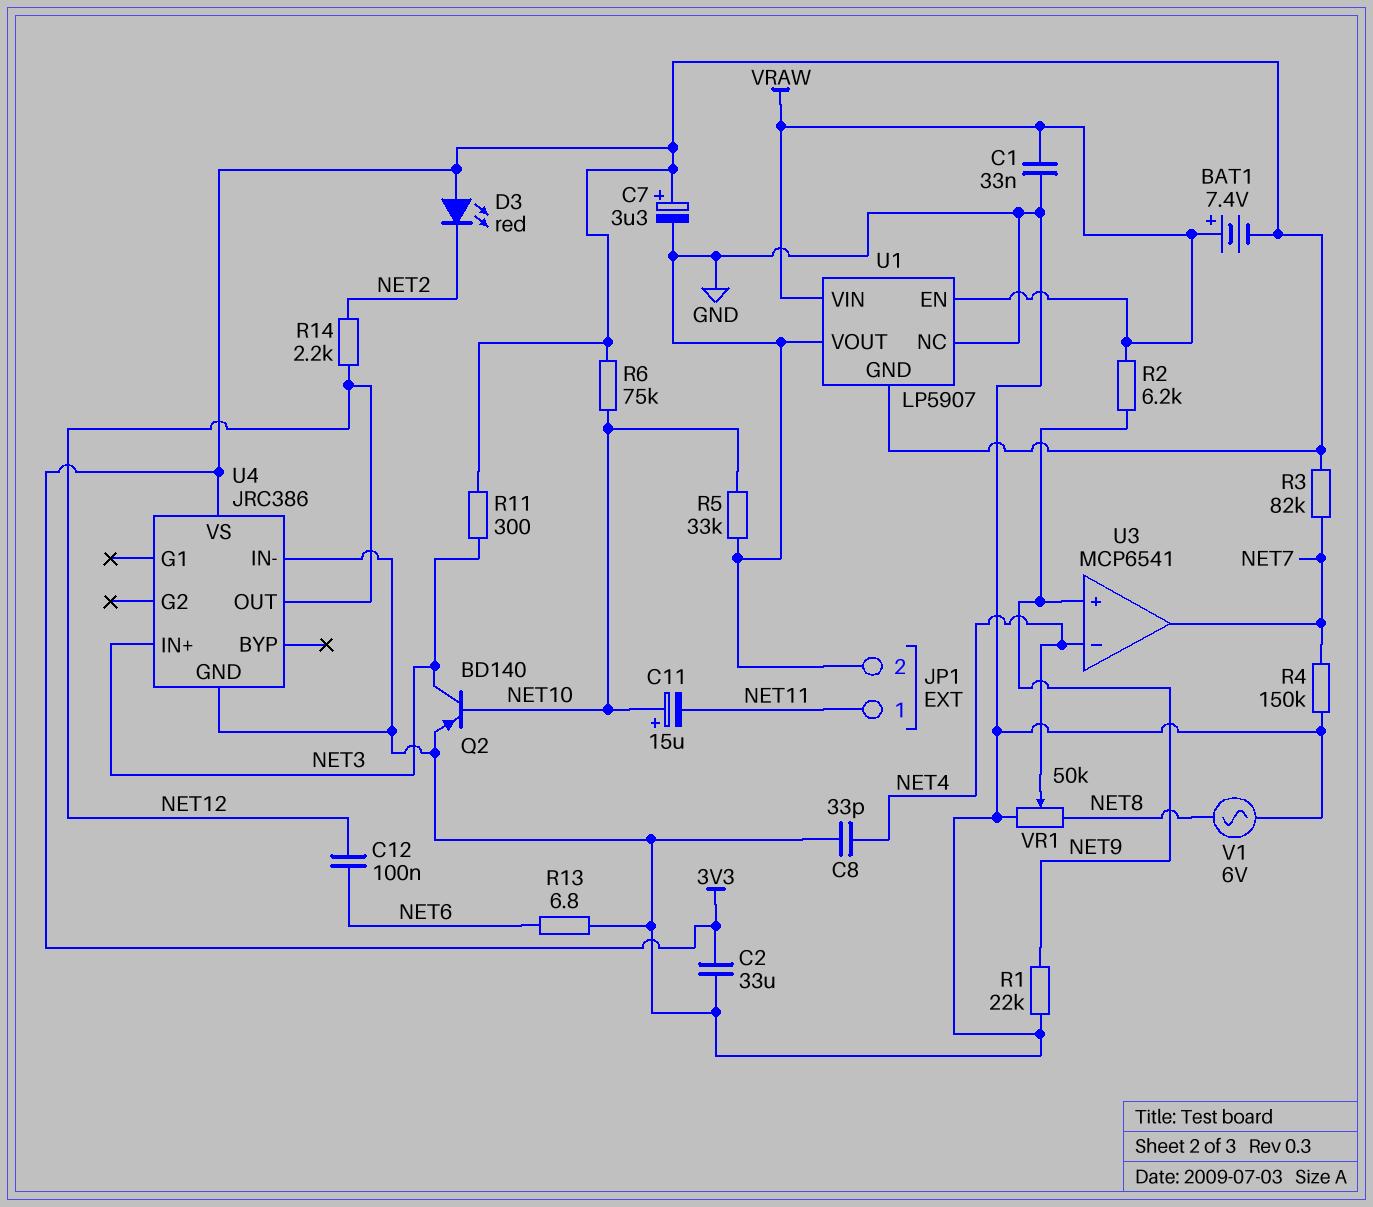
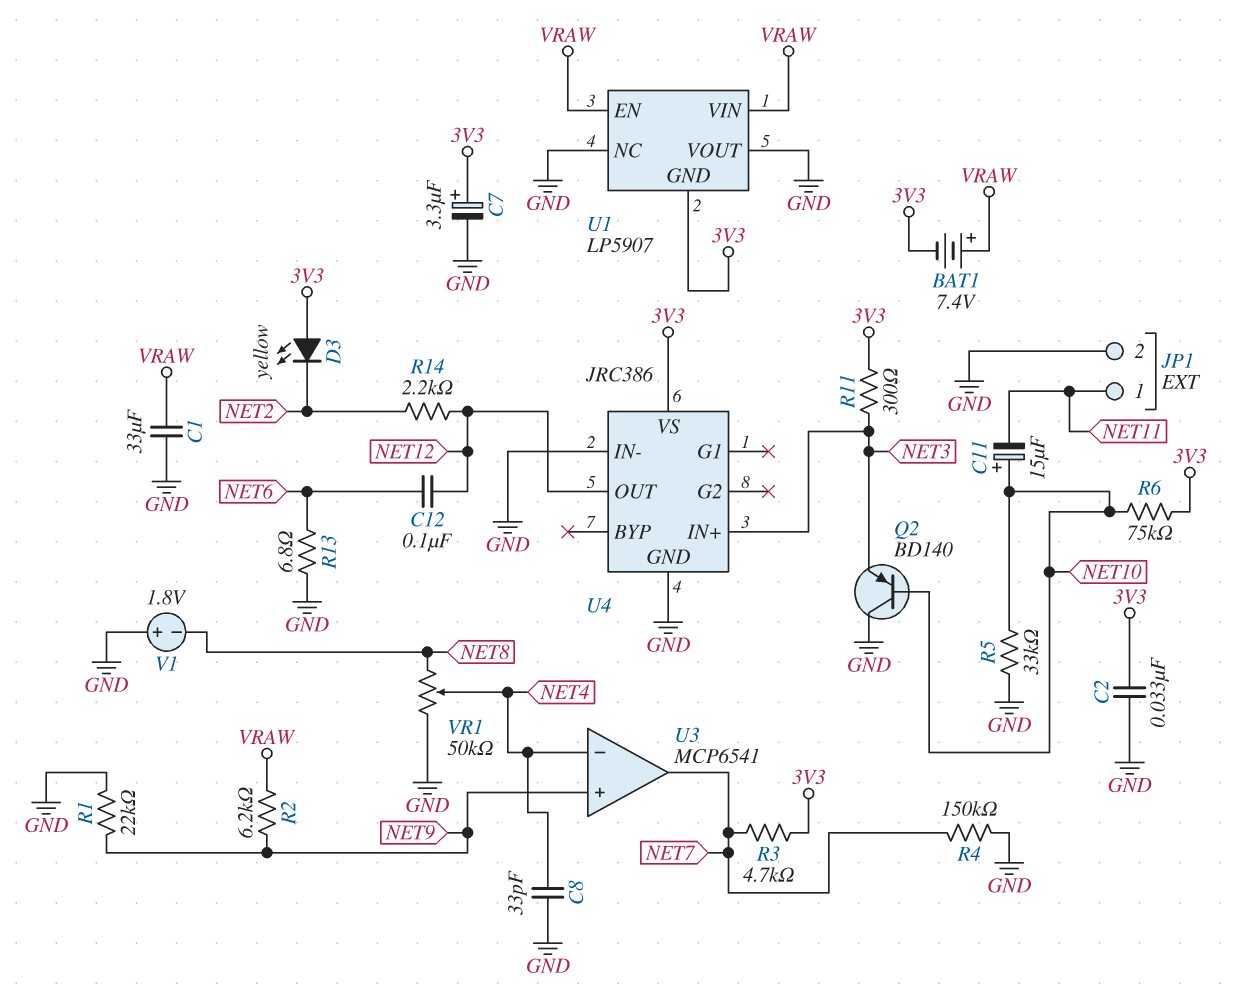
C1: 33nF (GND, VRAW) -> 33uF (GND, VRAW)
C2: 33uF (3V3, GND) -> 33nF (3V3, GND)
D3: LED red (A 3V3, K NET2) -> LED yellow (A 3V3, K NET2)
Q2: PNP BD140 (B NET10, C NET3, E GND) -> PNP BD140 (B NET10, C GND, E NET3)
R3: 82k (3V3, NET7) -> 4.7k (3V3, NET7)
V1: AC 6V (GND, NET8) -> 1.8V (plus GND, minus NET8)

